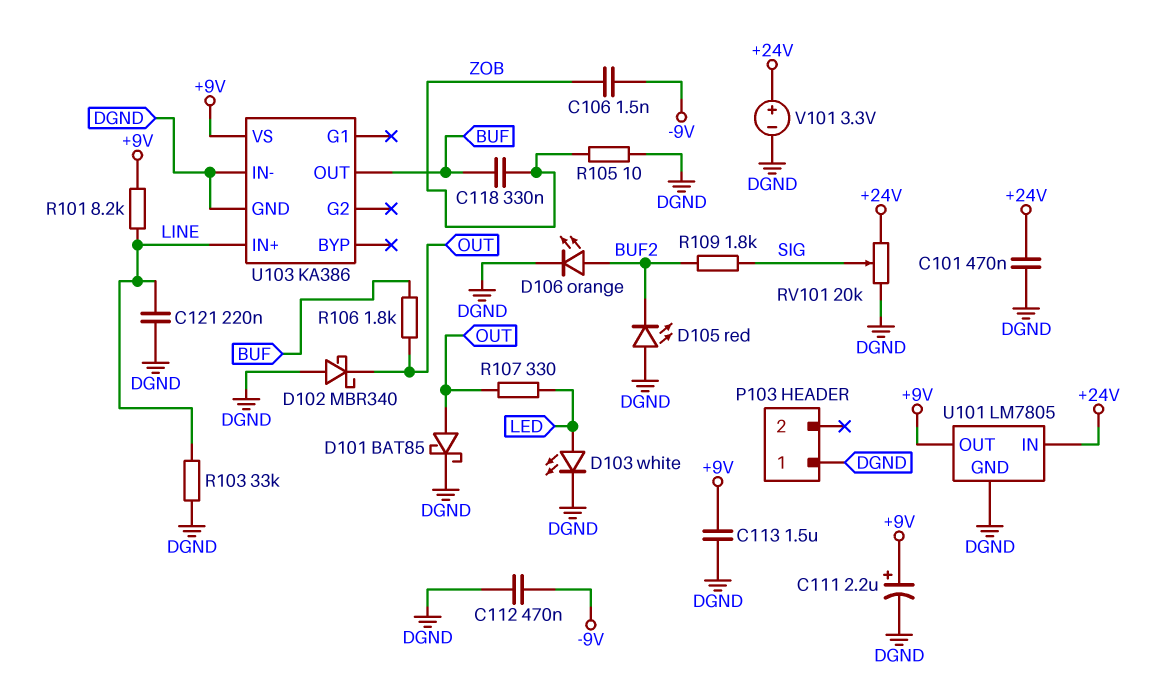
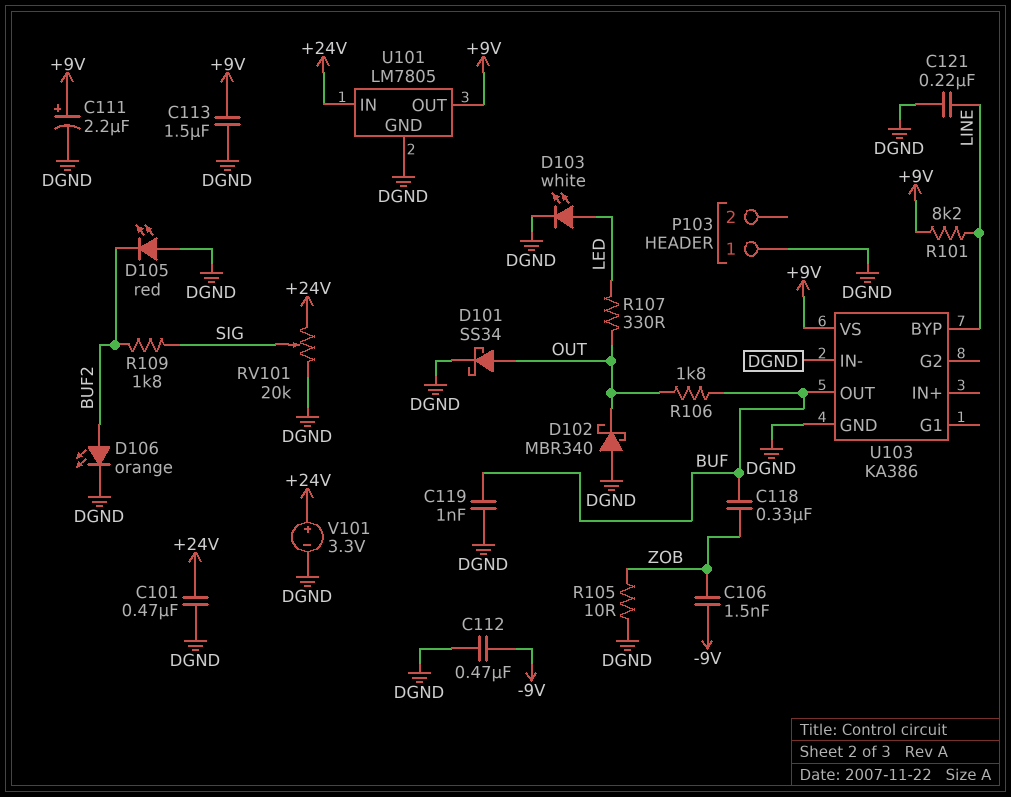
C119: none -> 1nF (BUF, DGND)
D101: schottky BAT85 (A OUT, K DGND) -> schottky SS34 (A OUT, K DGND)
R103: 33k (DGND, LINE) -> none
U103 pin BYP: none -> LINE
U103 pin IN+: LINE -> none

